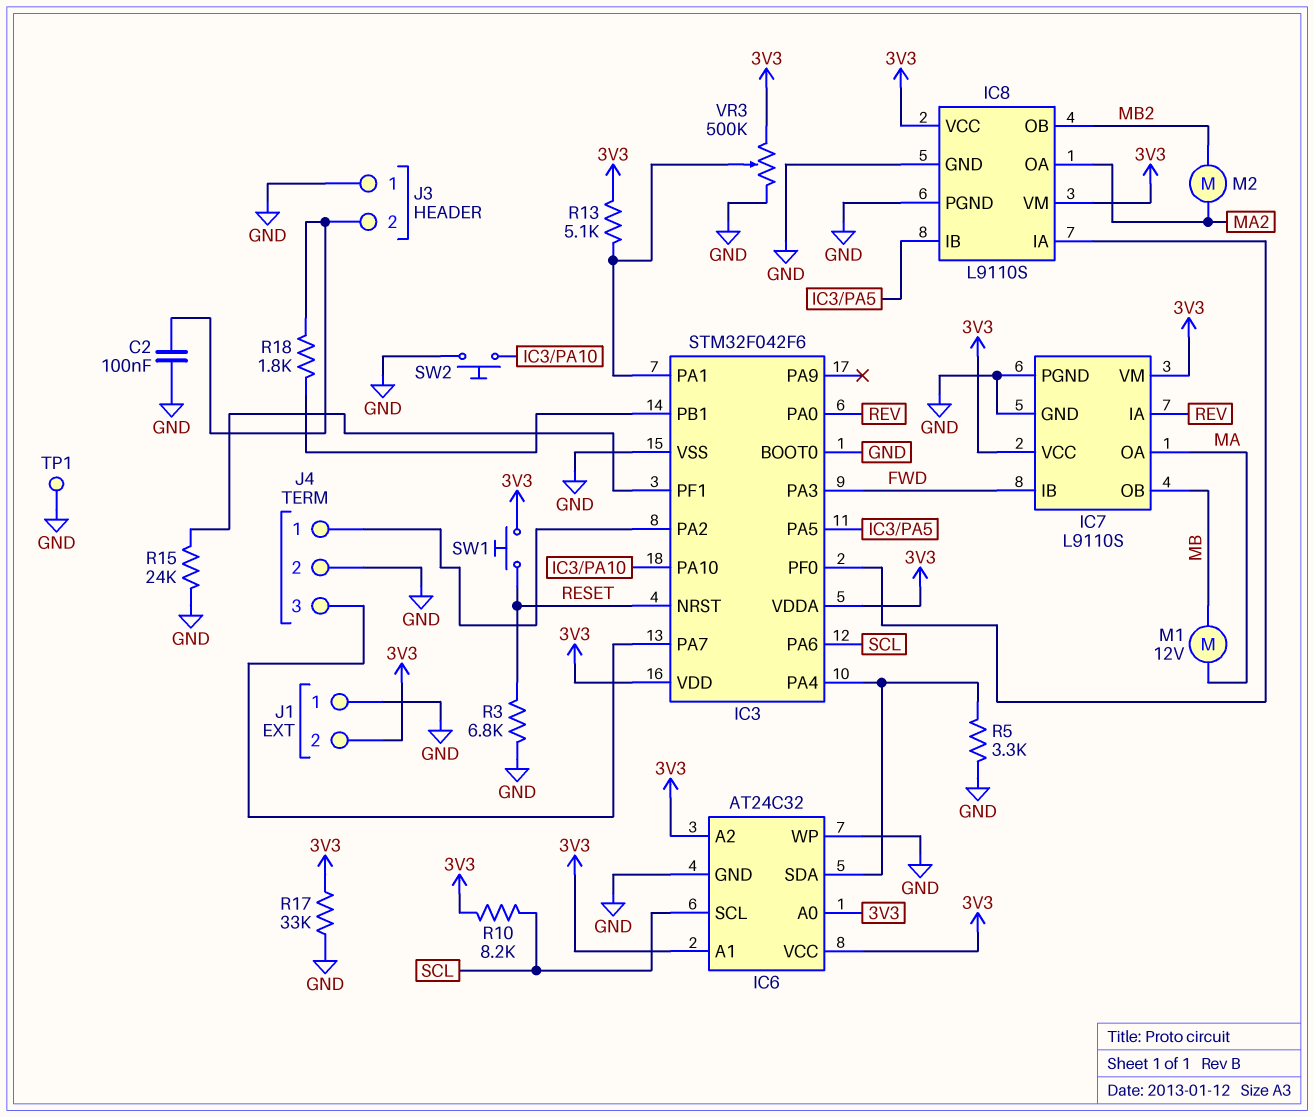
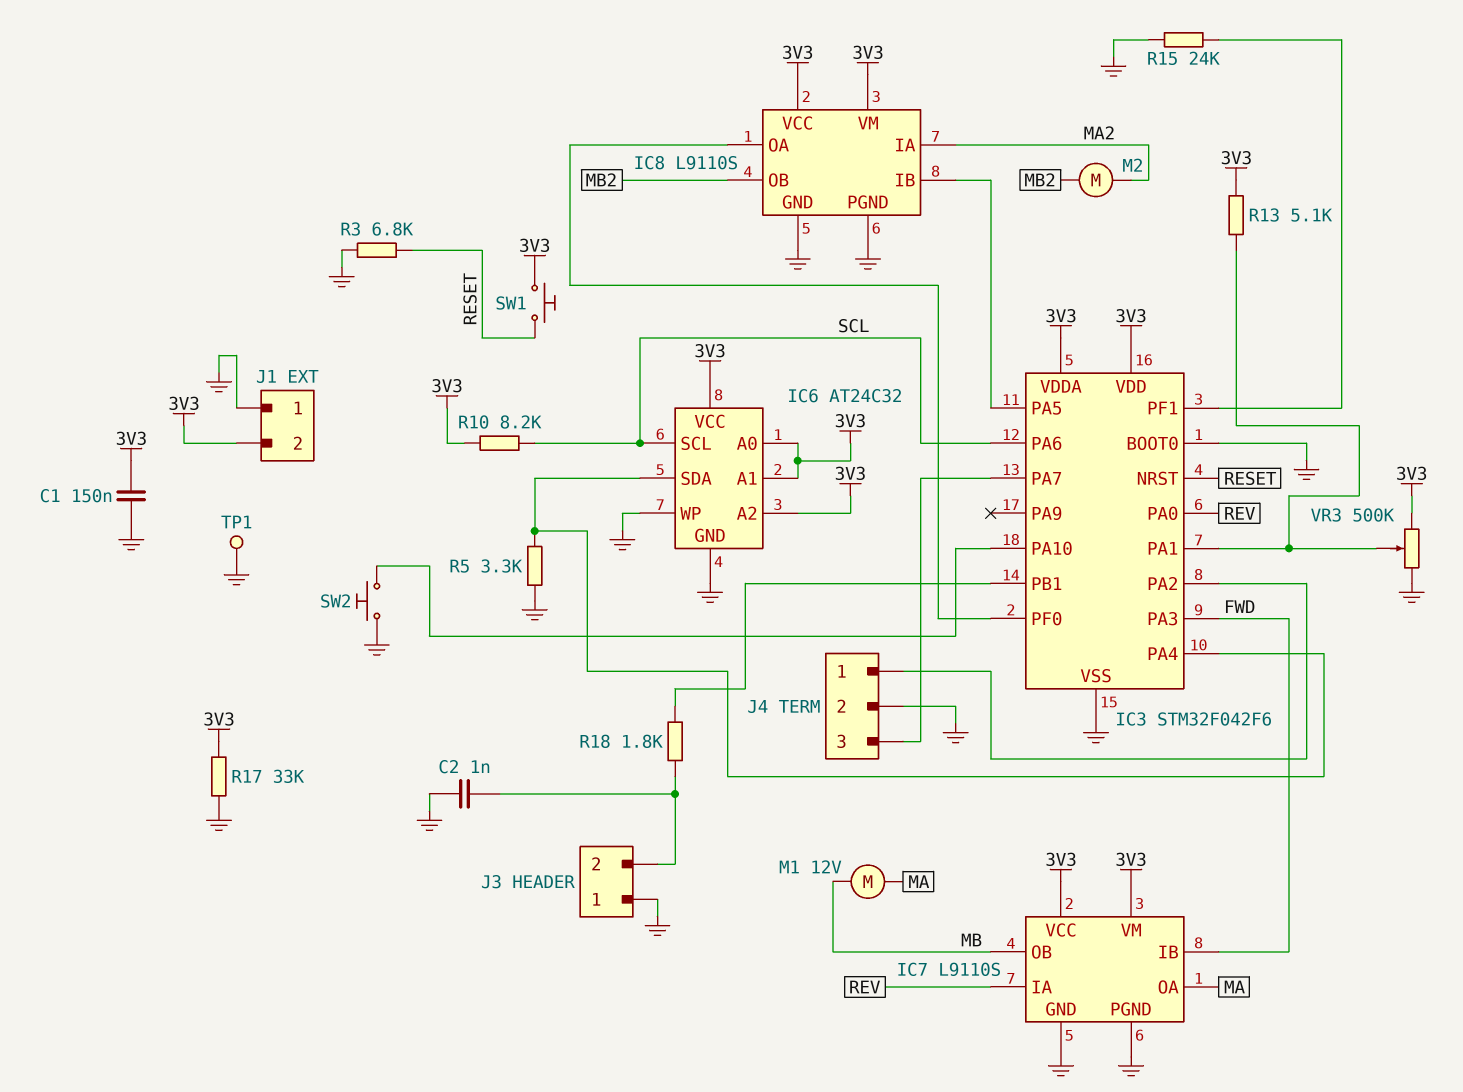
C1: none -> 150nF (3V3, GND)
C2: 100nF (GND, J3/2) -> 1nF (GND, J3/2)
IC8 pin IA: IC3/PF0 -> MA2
IC8 pin OA: MA2 -> IC3/PF0

